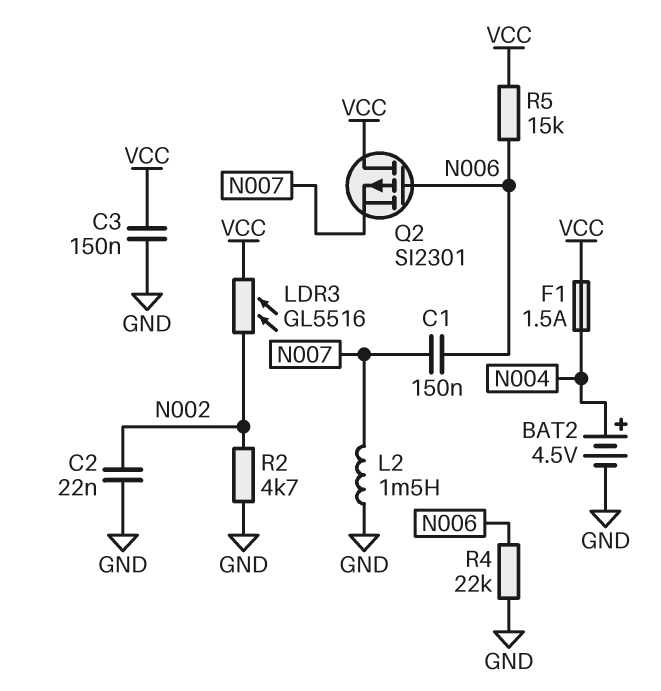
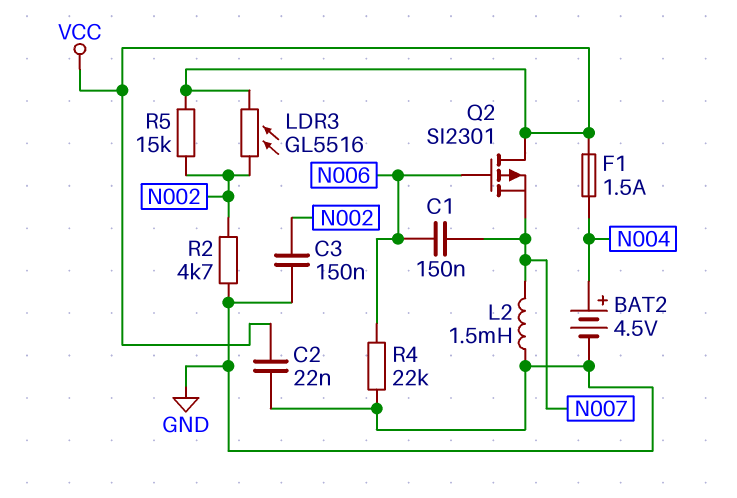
C2: 22nF (GND, N002) -> 22nF (GND, VCC)
C3: 150nF (GND, VCC) -> 150nF (GND, N002)
R5: 15k (N006, VCC) -> 15k (N002, VCC)

